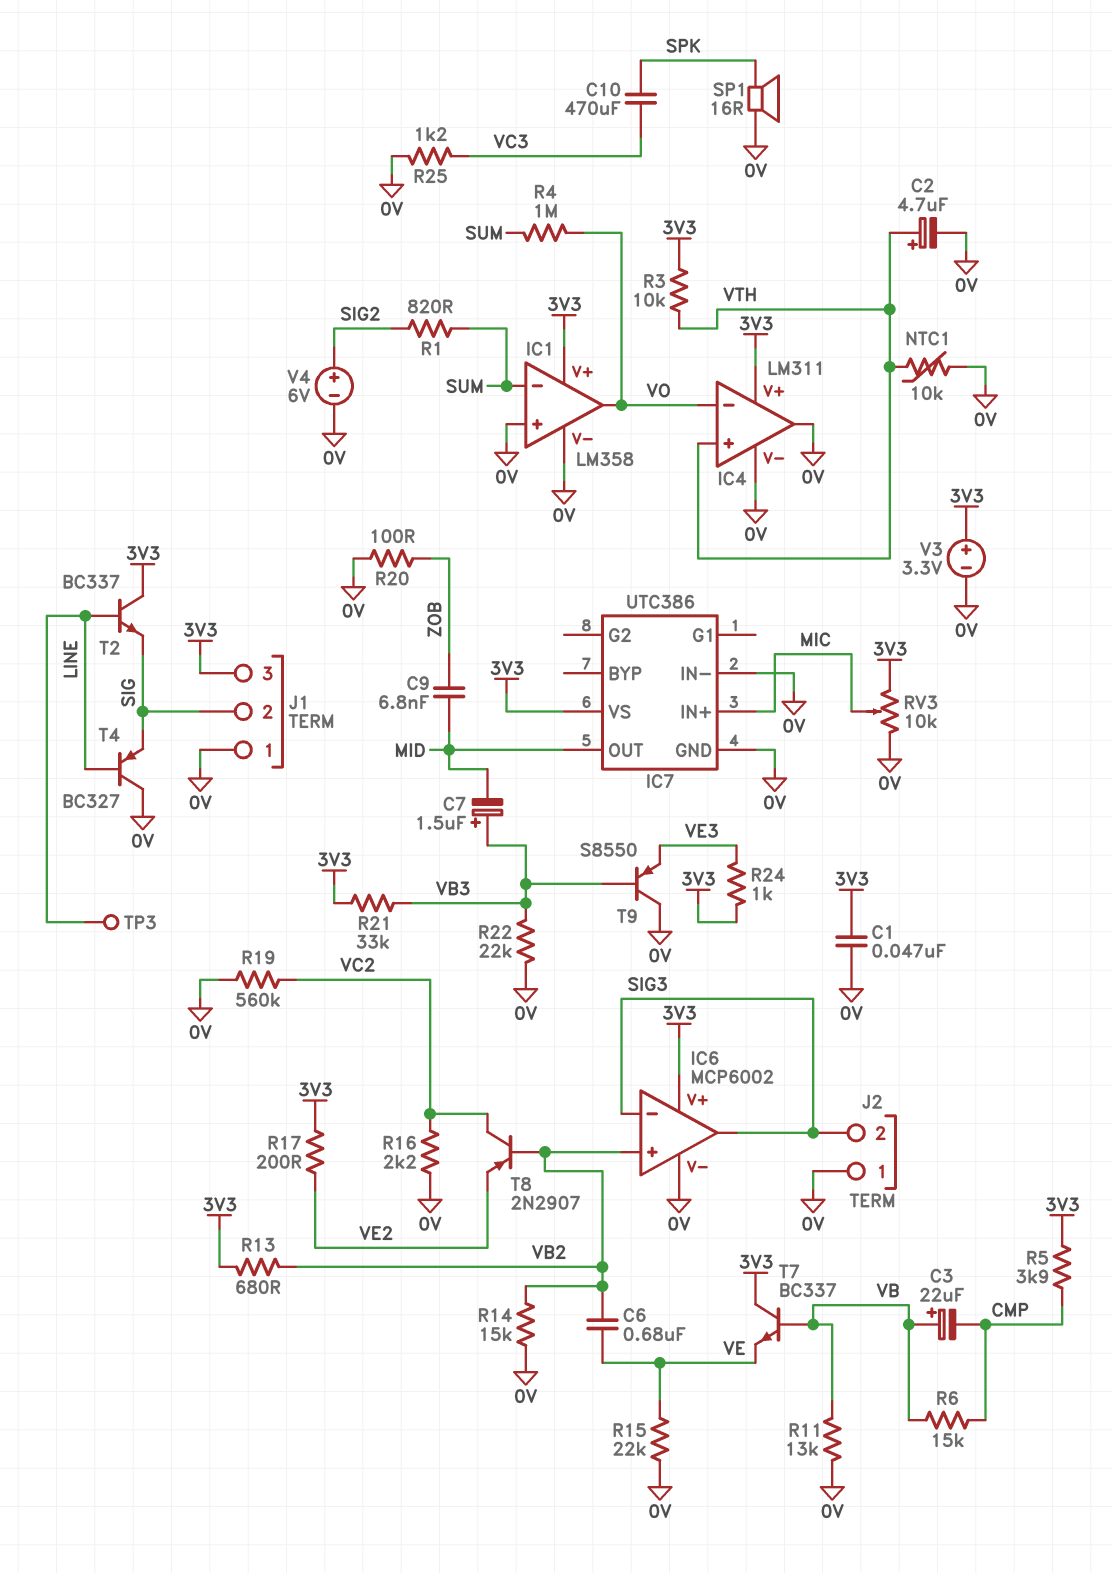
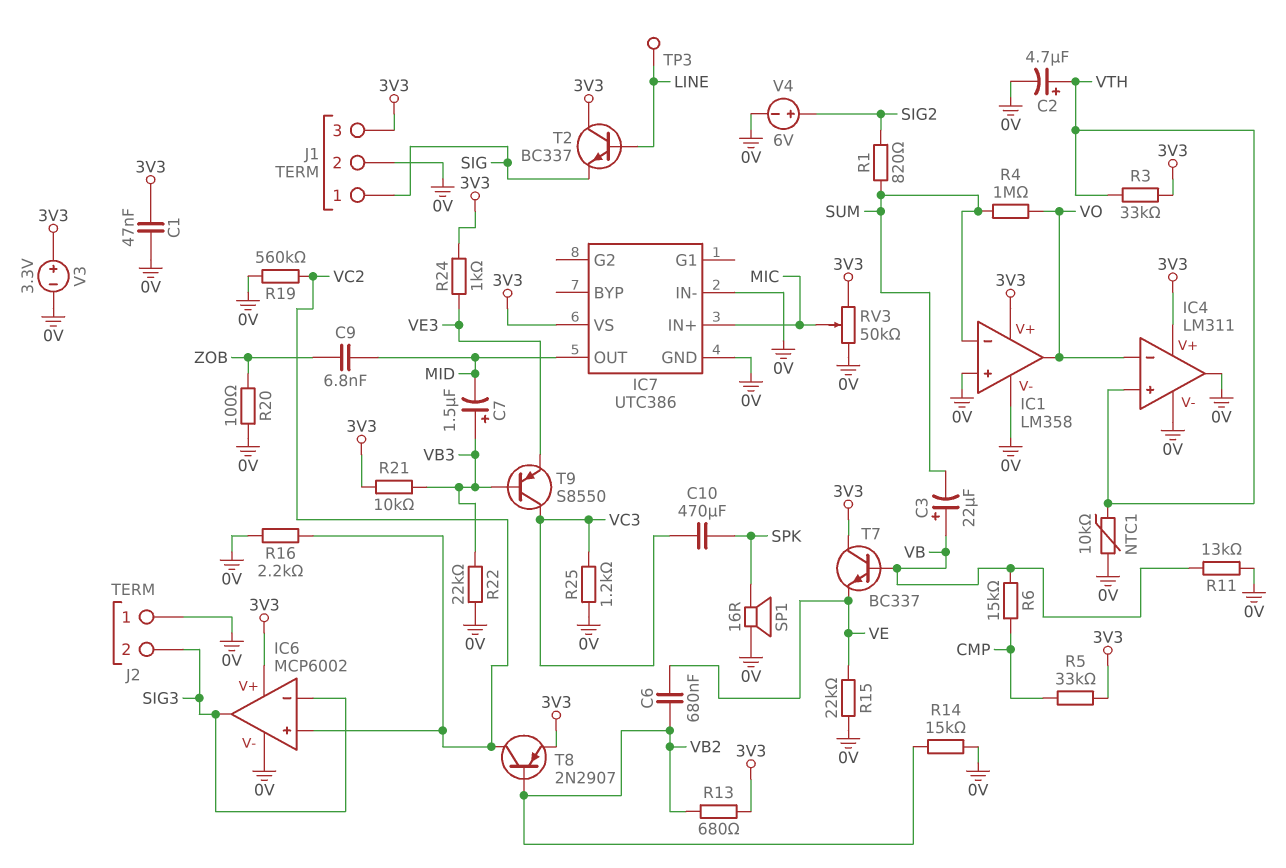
C3: 22uF (plus VB, minus CMP) -> 22uF (plus VB, minus SUM)
IC6 pin in+: VB2 -> VC2
J1 pin 1: 0V -> SIG
J1 pin 2: SIG -> 0V
R3: 10k (3V3, VTH) -> 33k (3V3, VTH)
R5: 3.9k (3V3, CMP) -> 33k (3V3, CMP)
R17: 200 (3V3, VE2) -> none
R21: 33k (3V3, VB3) -> 10k (3V3, VB3)
RV3: 10k (0V, 3V3, wiper MIC) -> 50k (0V, 3V3, wiper MIC)
T4: PNP BC327 (B LINE, C 0V, E SIG) -> none
T8: PNP 2N2907 (B VB2, C VC2, E VE2) -> PNP 2N2907 (B VB2, C VC2, E 3V3)
T9: PNP S8550 (B VB3, C 0V, E VE3) -> PNP S8550 (B VB3, C VC3, E VE3)

